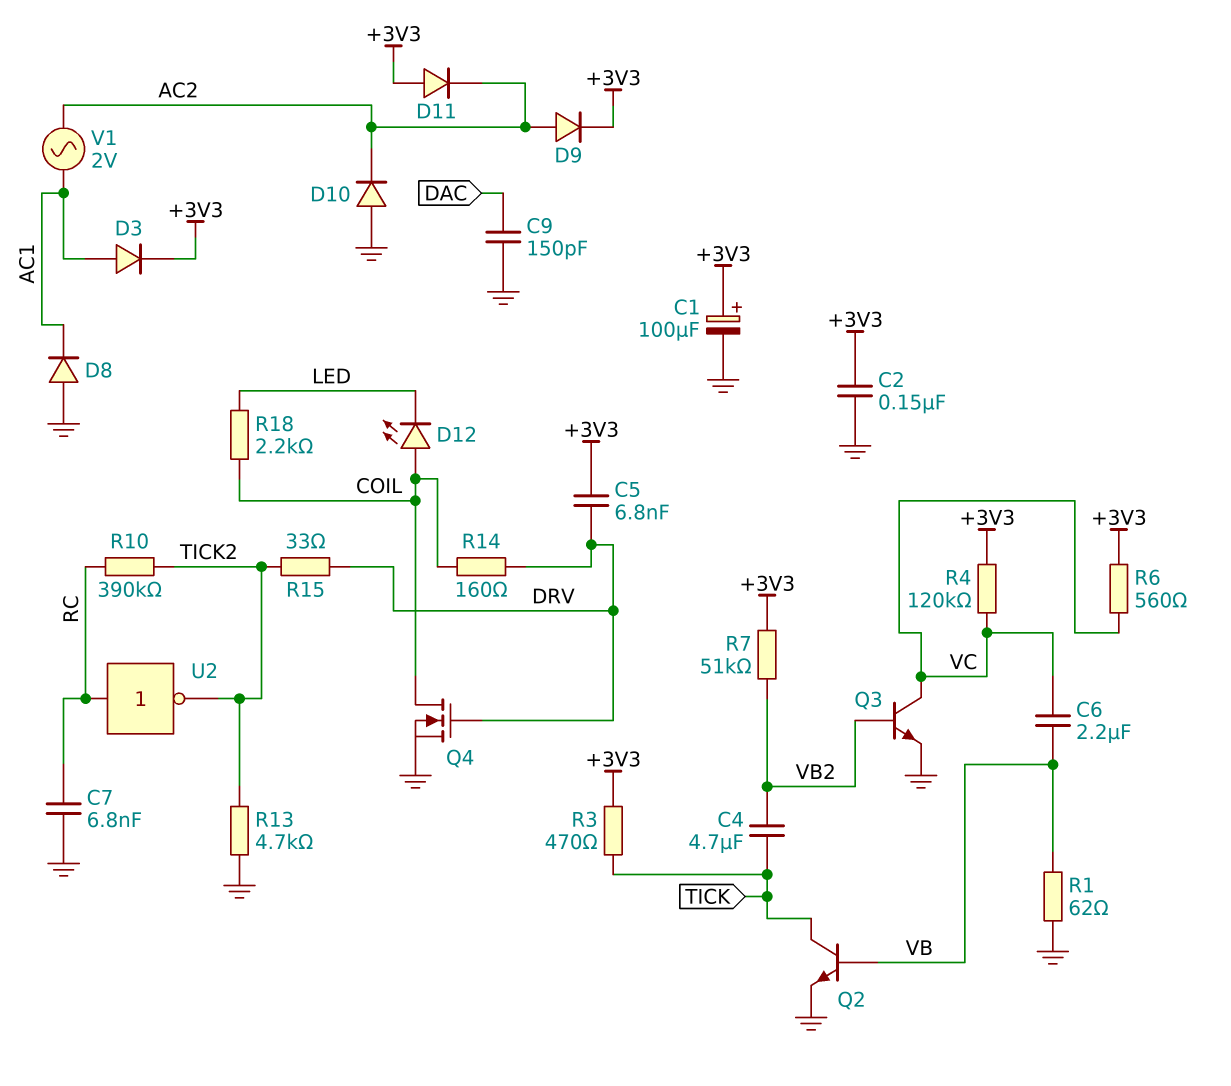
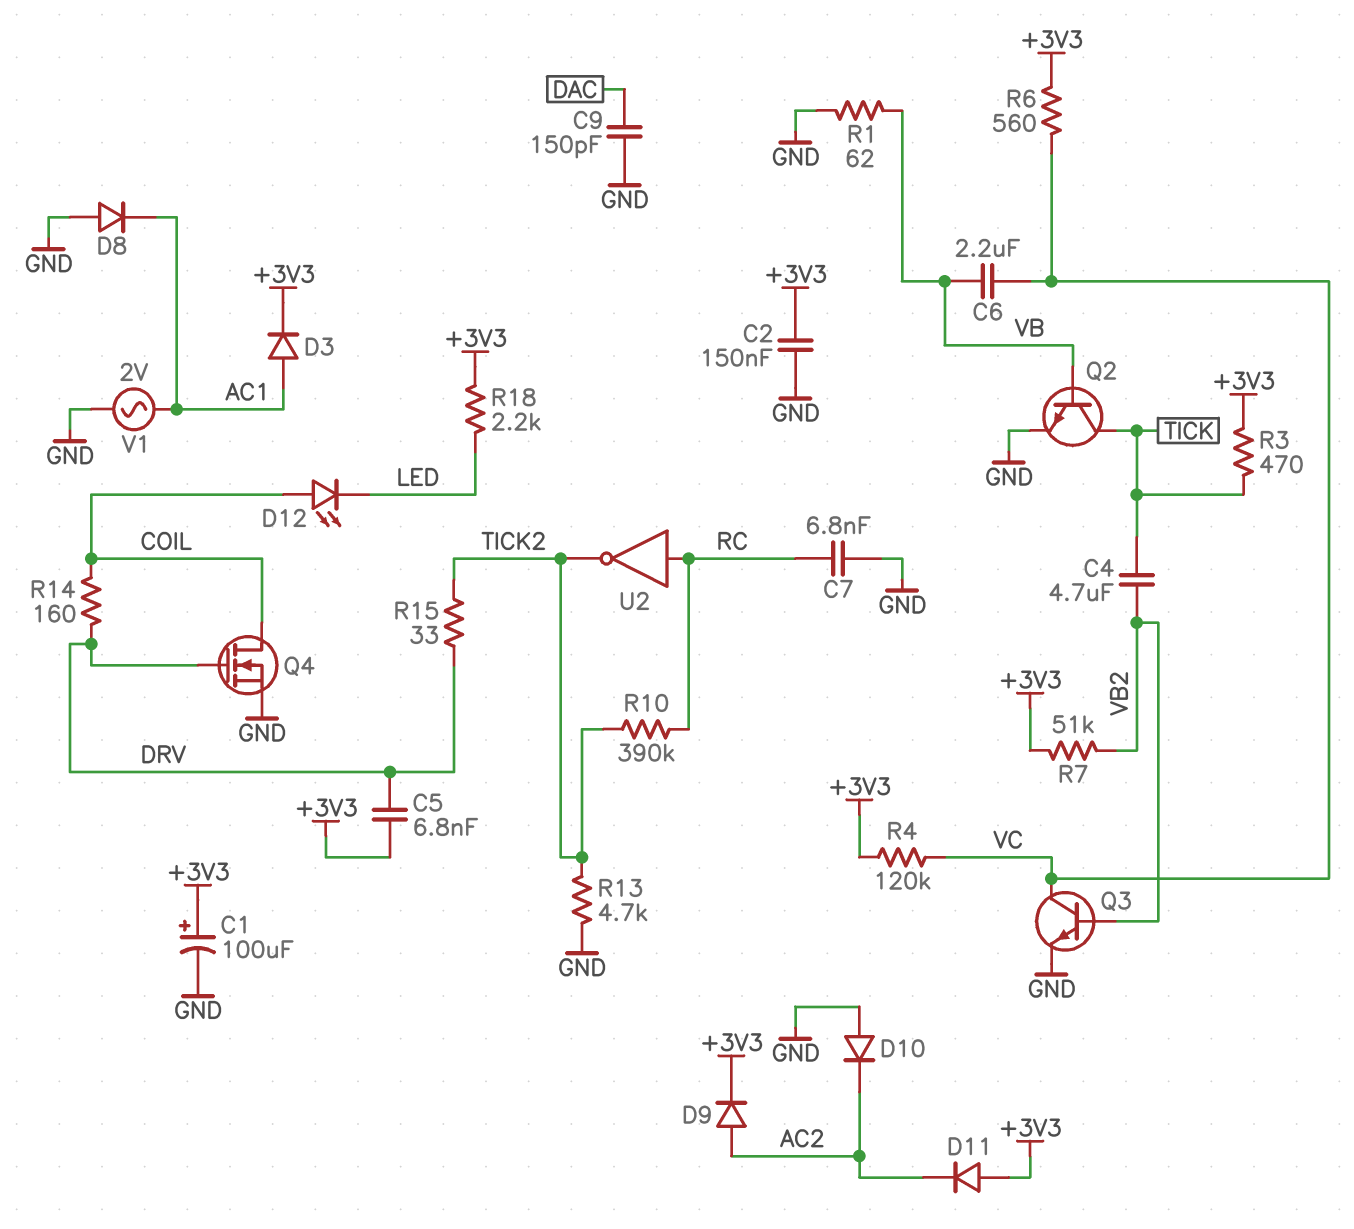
R18: 2.2k (COIL, LED) -> 2.2k (+3V3, LED)
V1: AC 2V (AC1, AC2) -> AC 2V (AC1, GND)

